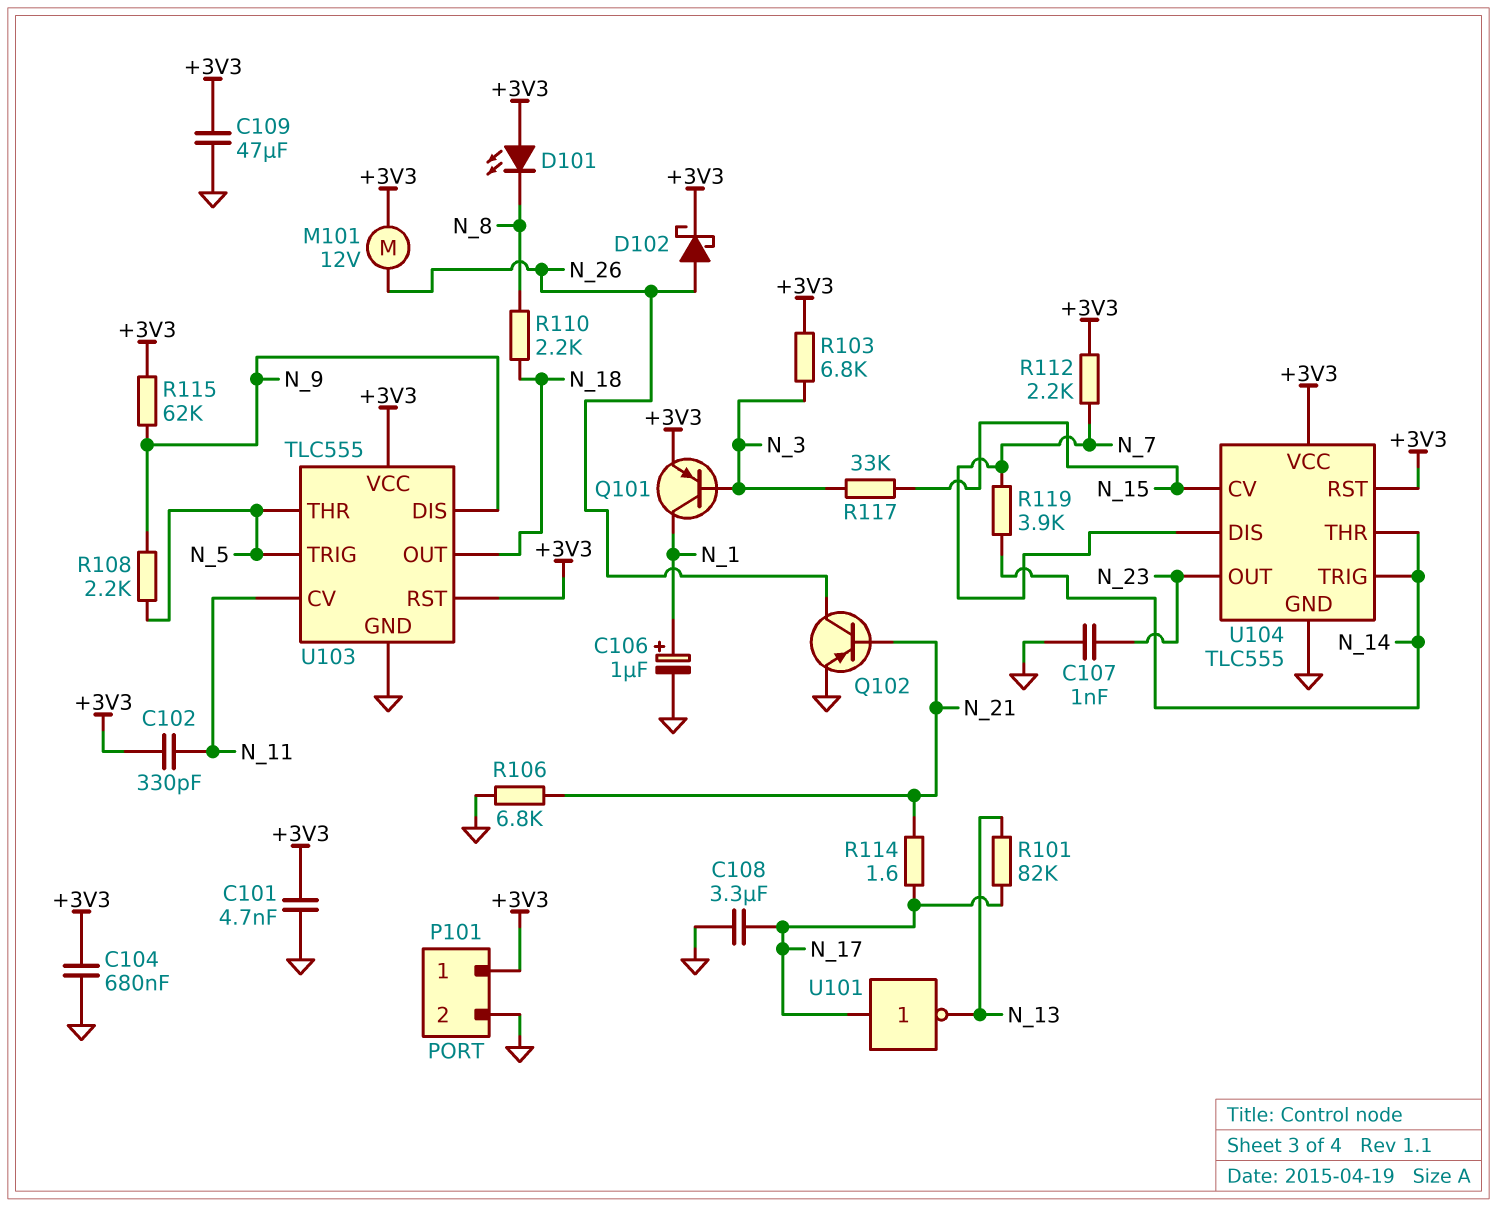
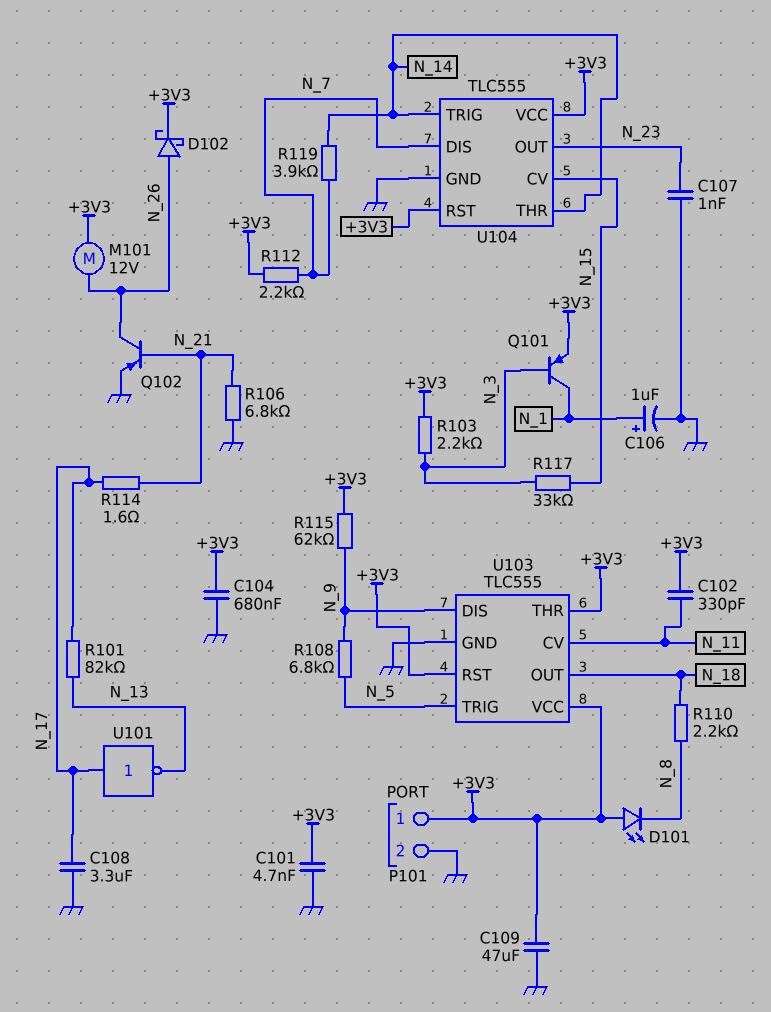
R103: 6.8k (+3V3, N_3) -> 2.2k (+3V3, N_3)
R108: 2.2k (N_5, N_9) -> 6.8k (N_5, N_9)
U103 pin THR: N_5 -> +3V3

